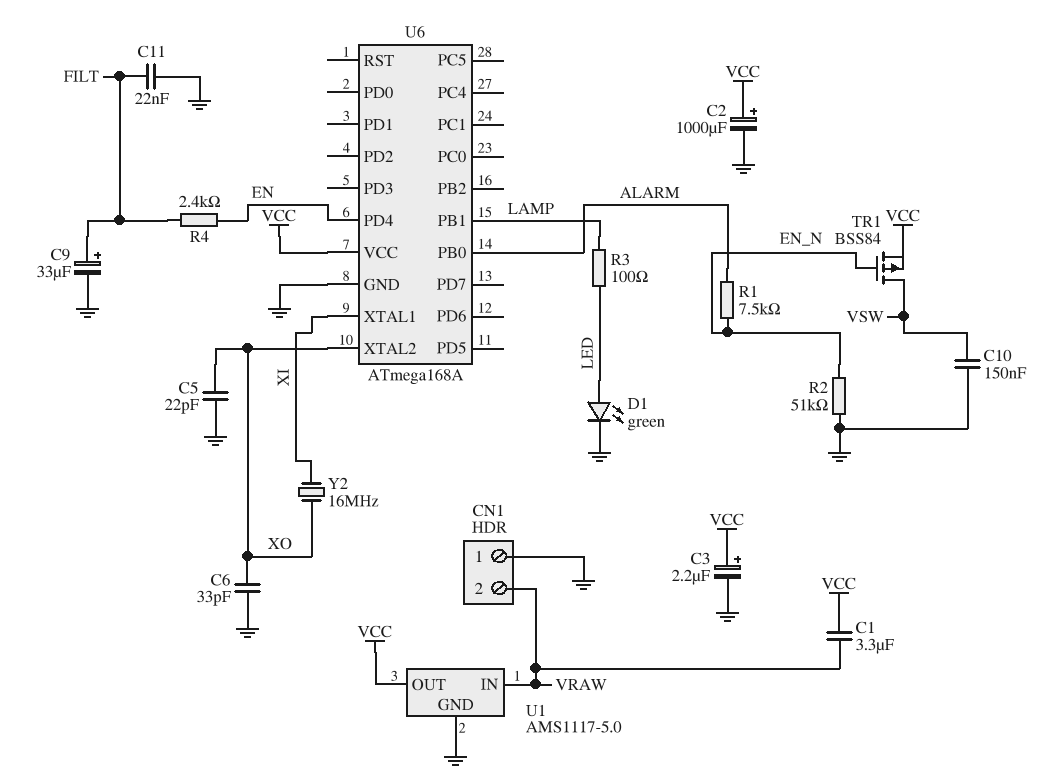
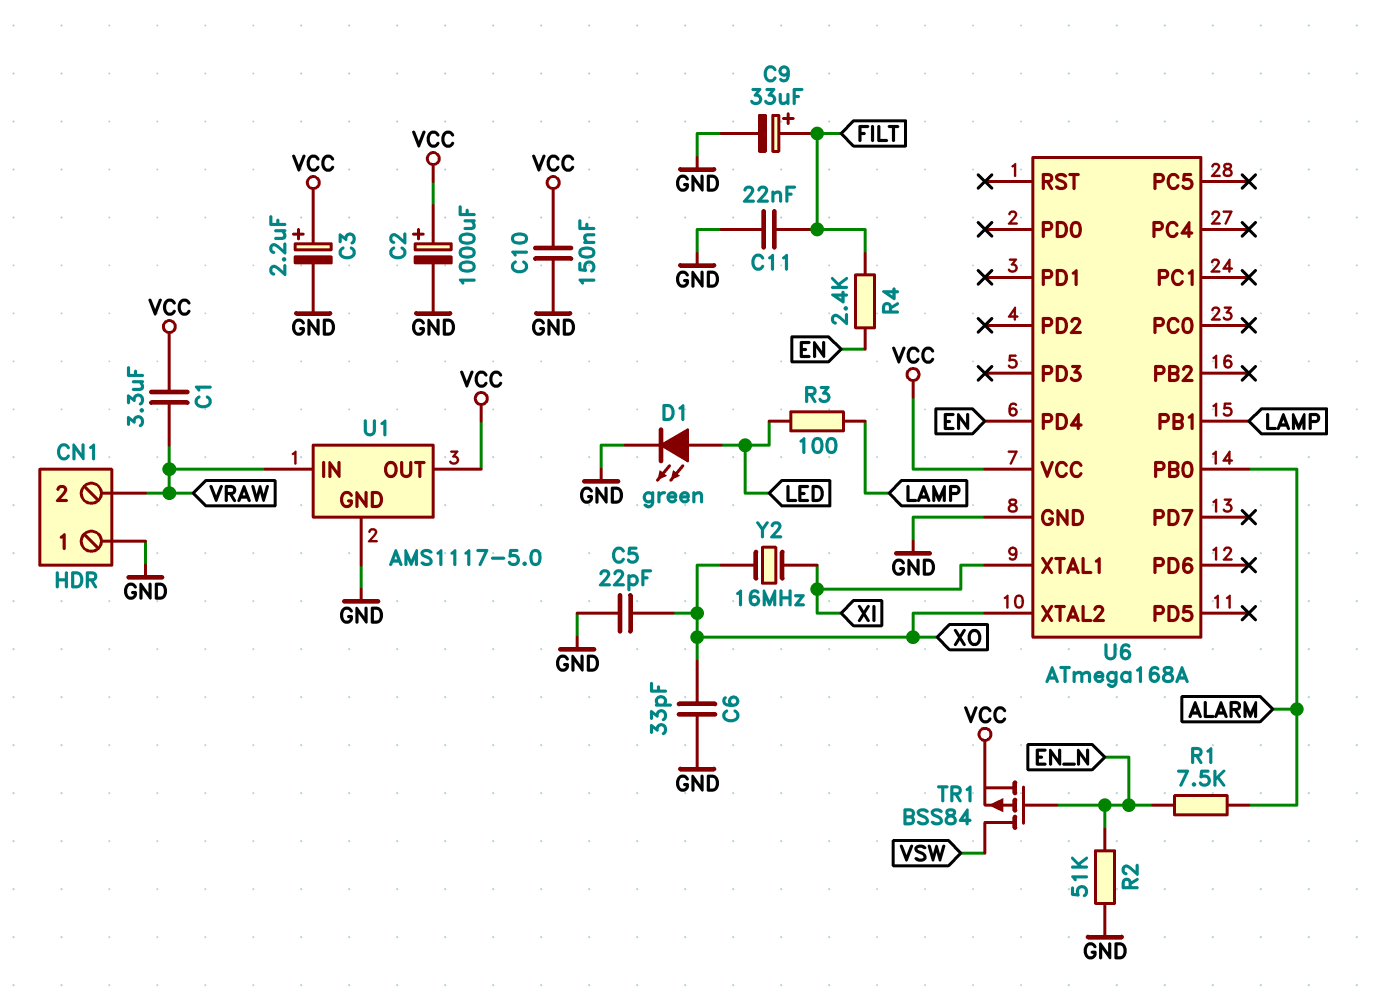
C10: 150nF (GND, VSW) -> 150nF (GND, VCC)

